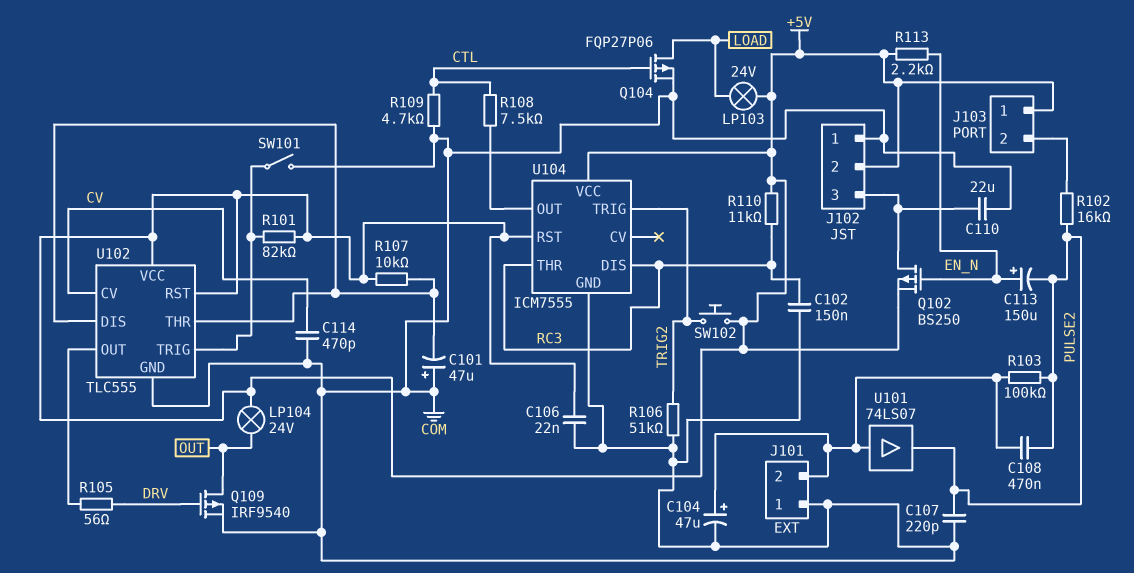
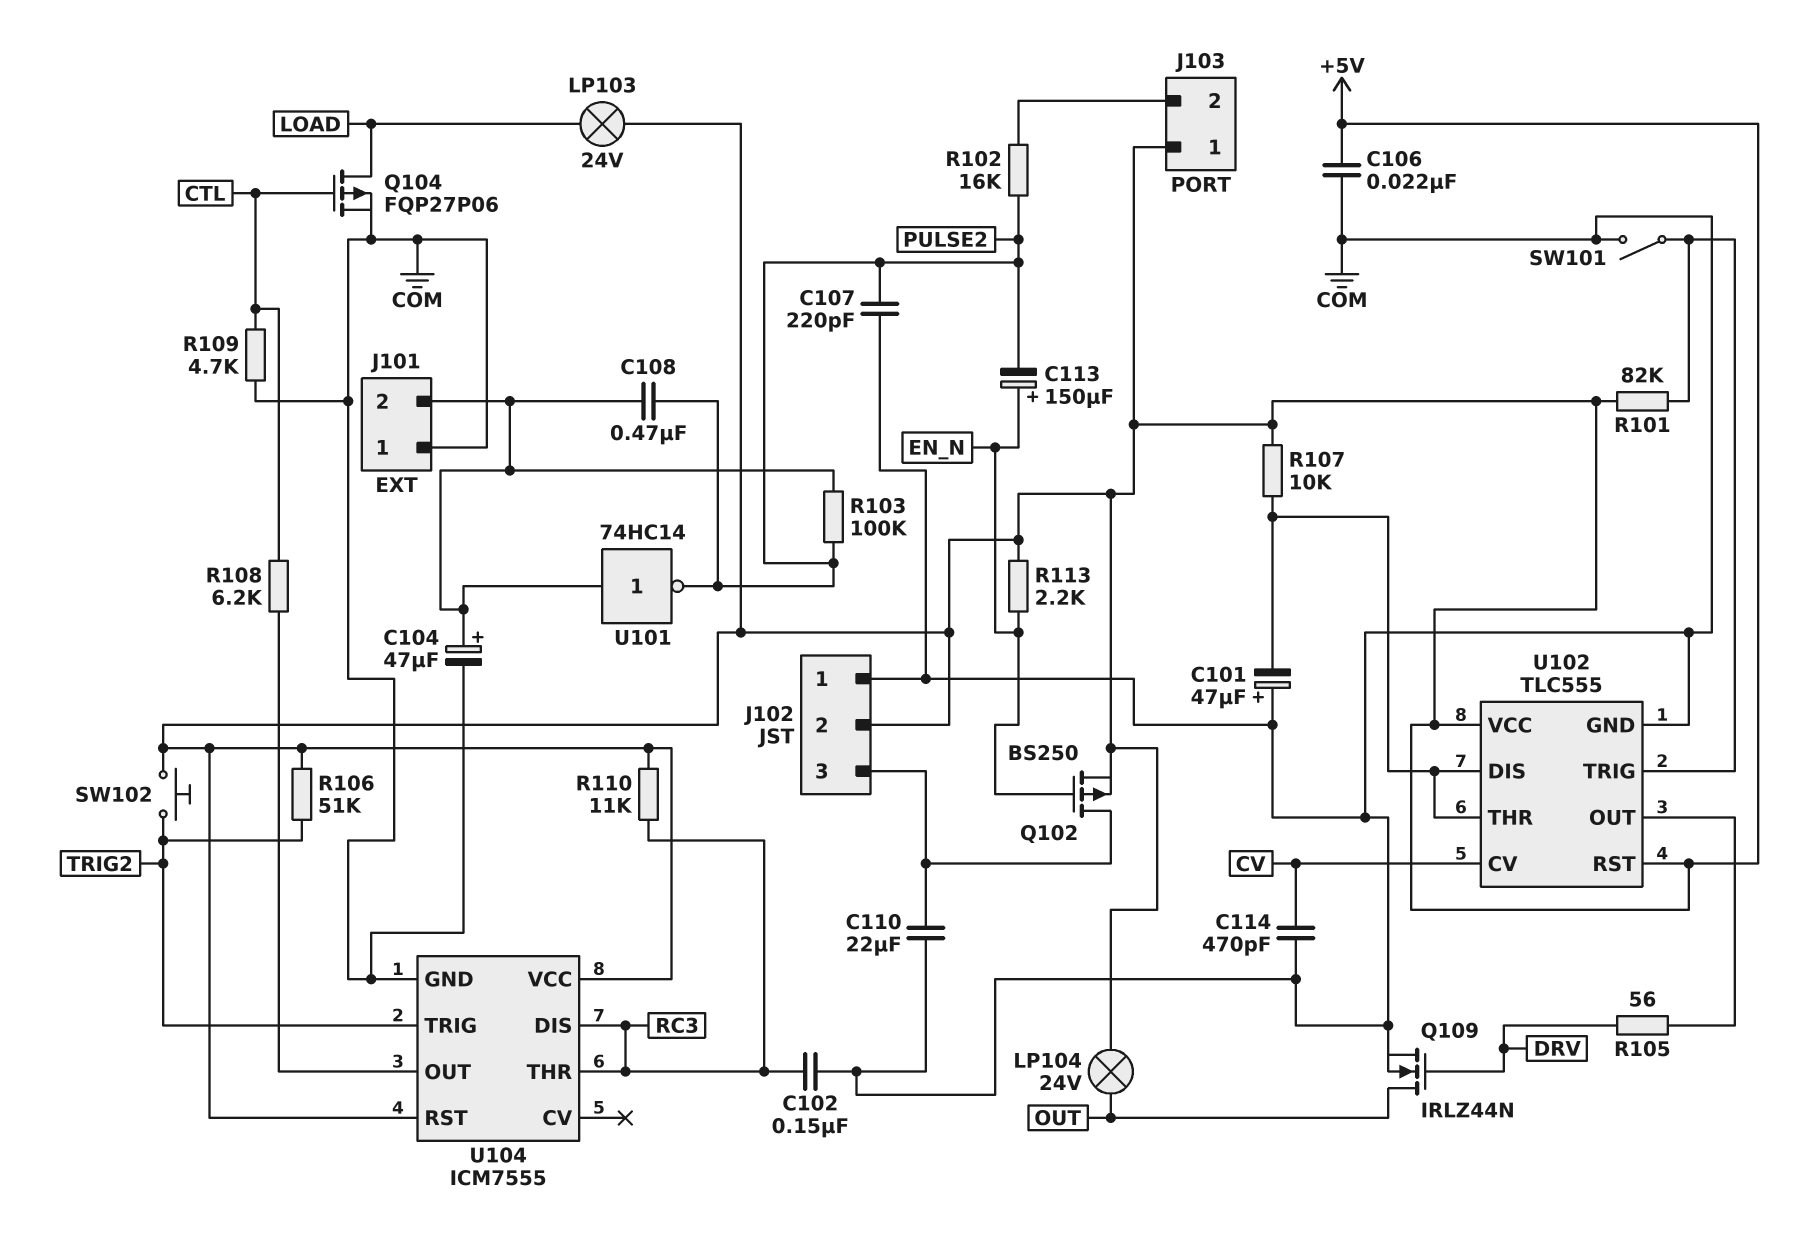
Q109: PMOS IRF9540 (G DRV, D OUT, S COM) -> NMOS IRLZ44N (G DRV, D OUT, S COM)
R106: 51k (COM, TRIG2) -> 51k (+5V, TRIG2)
R108: 7.5k (CTL, U104/OUT) -> 6.2k (CTL, U104/OUT)
U101: buffer 74LS07 (in J101/2, out PULSE2) -> NOT 74HC14 (in J101/2, out PULSE2)

